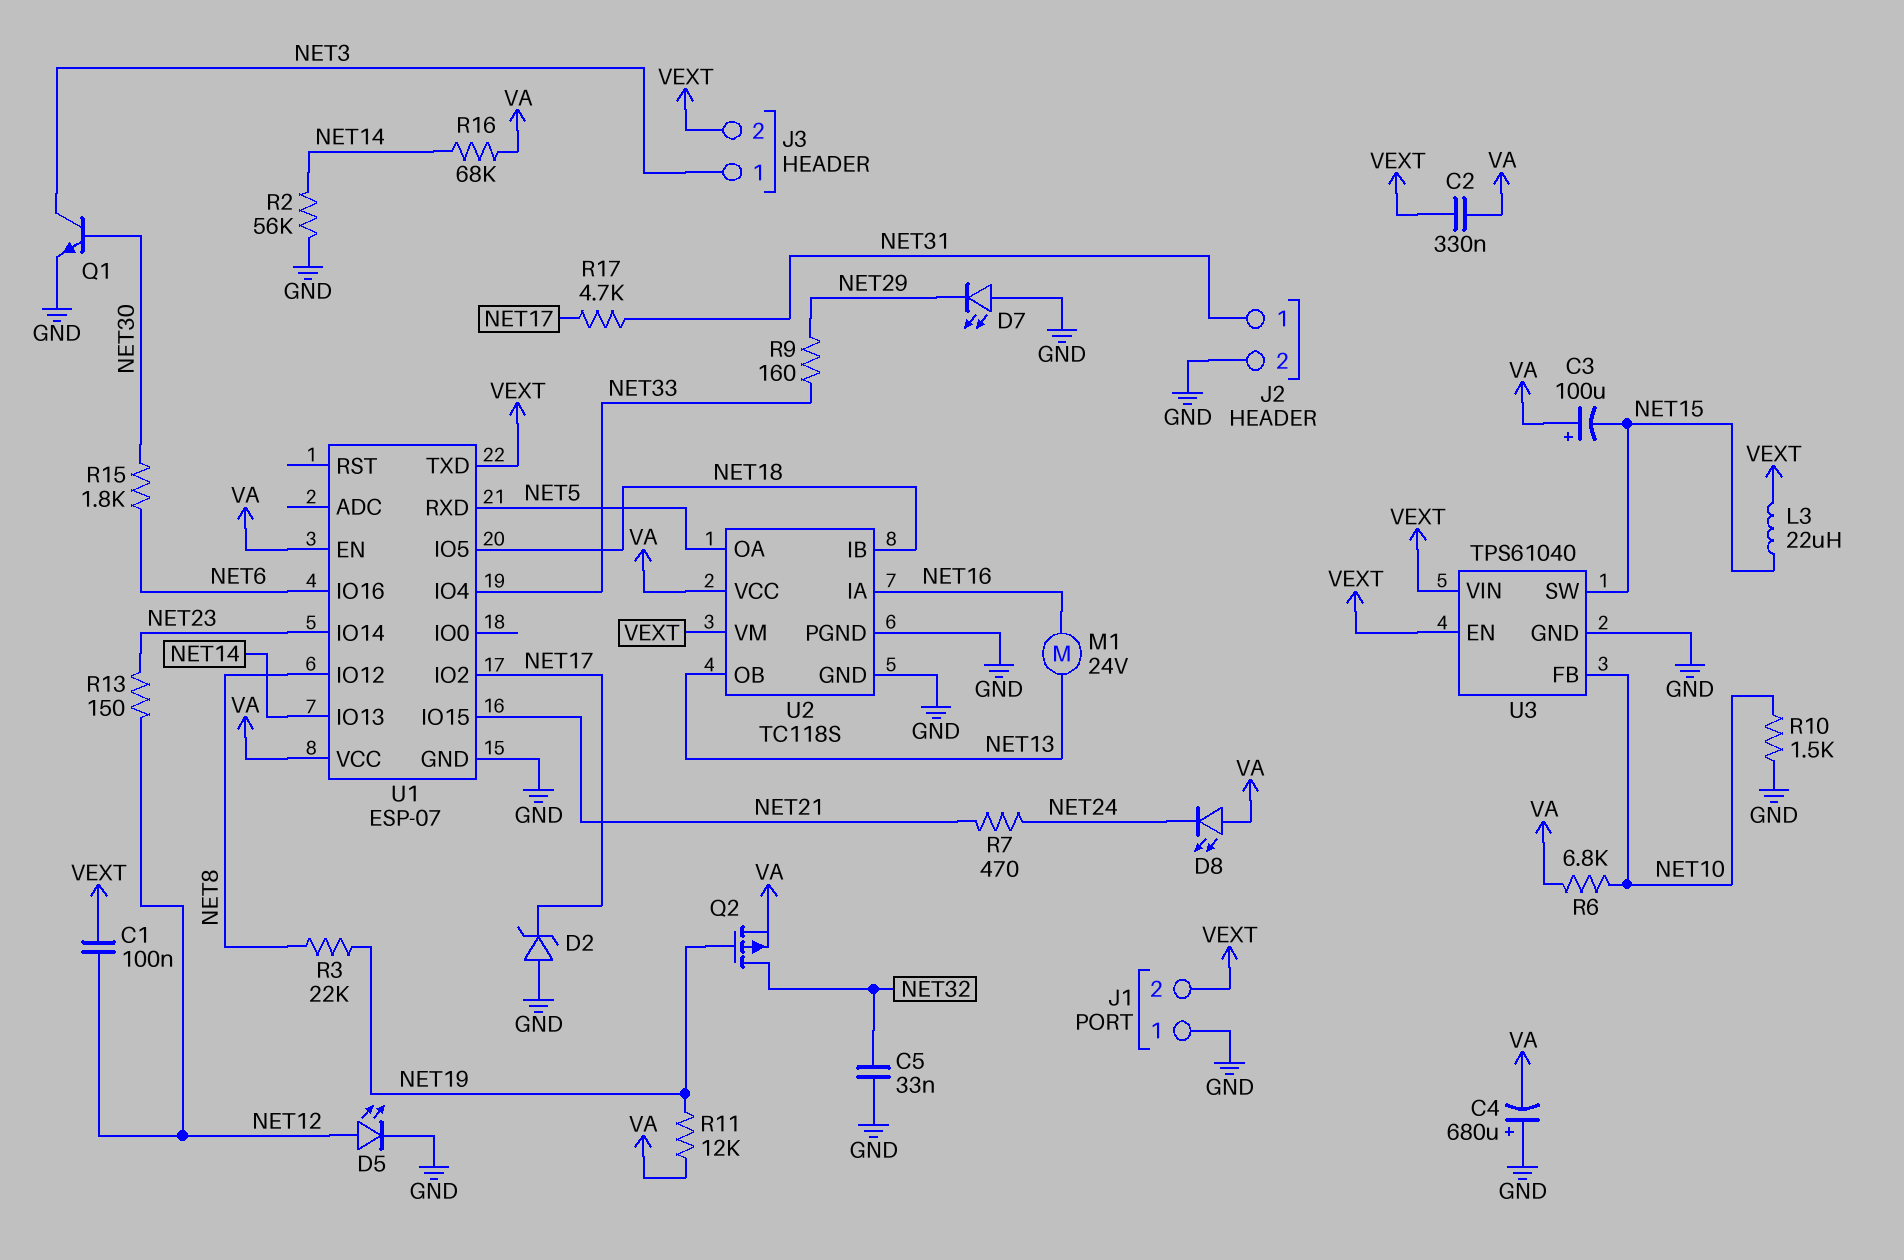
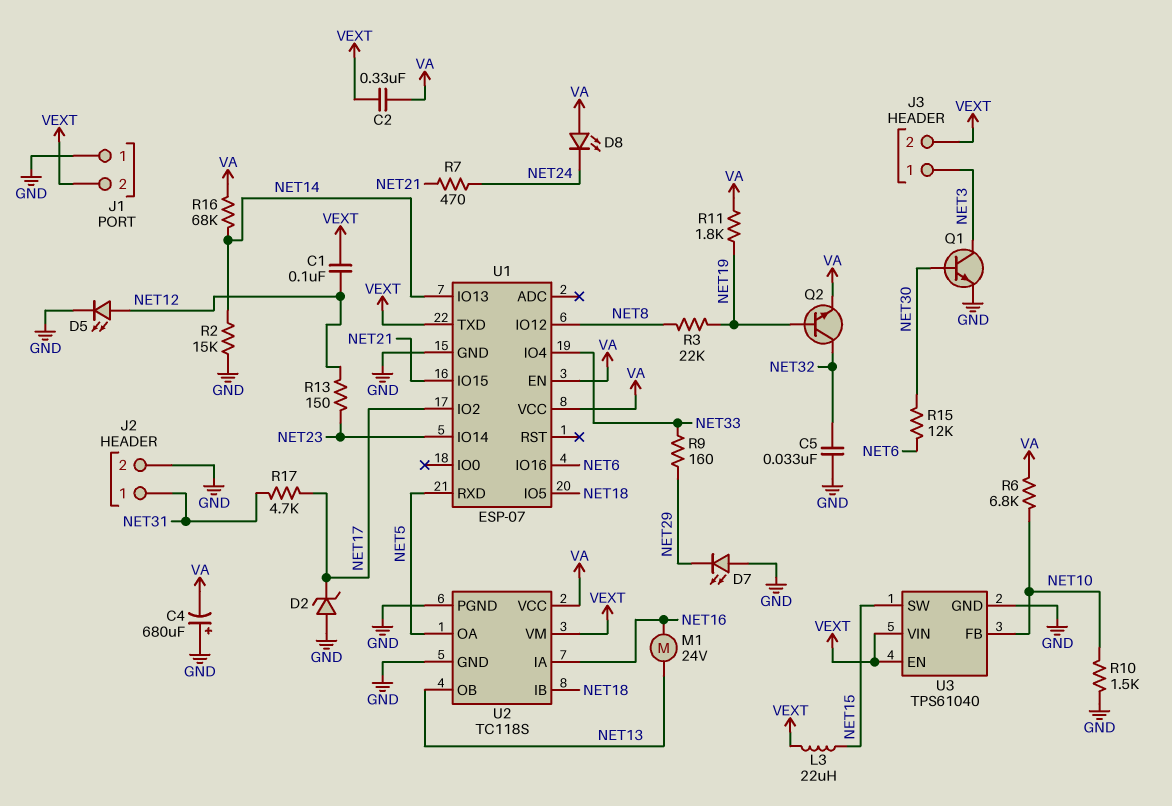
C3: 100uF (plus VA, minus NET15) -> none
Q2: PMOS (G NET19, D NET32, S VA) -> NPN (B NET19, C NET32, E VA)
R2: 56k (GND, NET14) -> 15k (GND, NET14)
R11: 12k (NET19, VA) -> 1.8k (NET19, VA)
R15: 1.8k (NET6, NET30) -> 12k (NET6, NET30)

